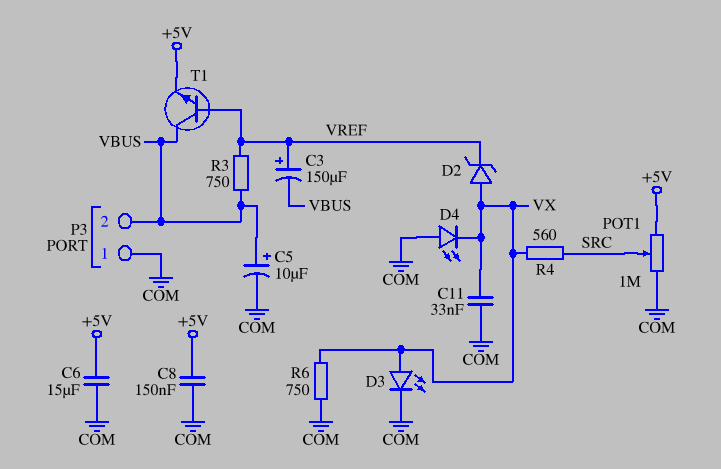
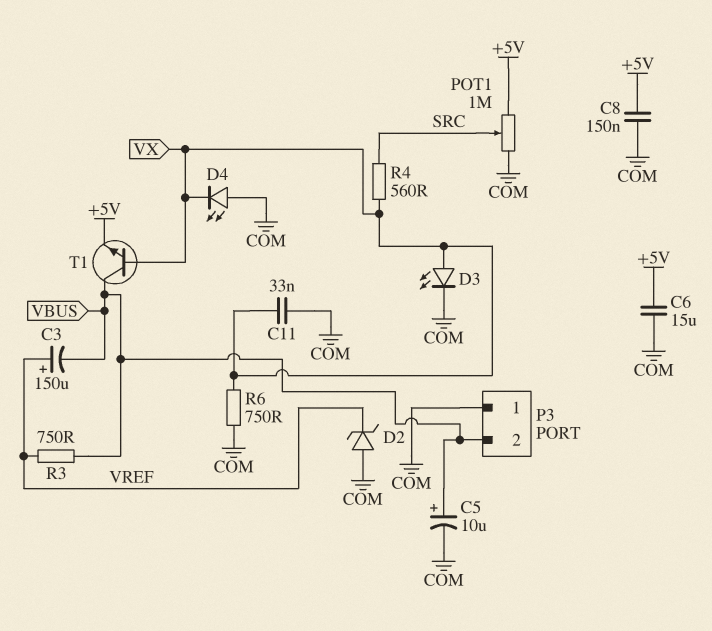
D2: zener (A VX, K VREF) -> zener (A COM, K VREF)
T1: NPN (B VREF, C VBUS, E +5V) -> NPN (B VX, C VBUS, E +5V)

